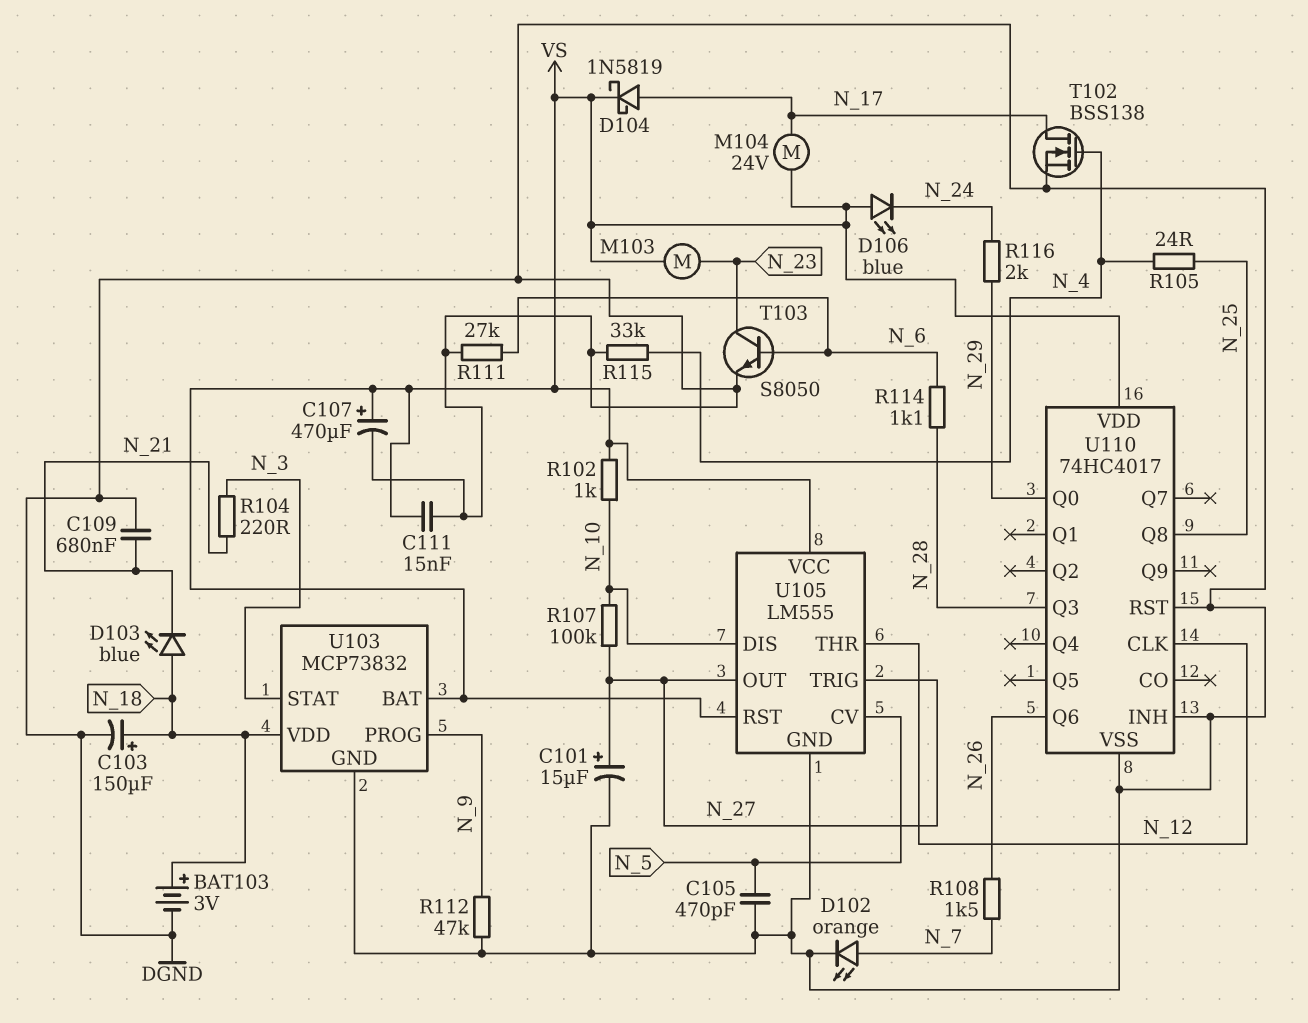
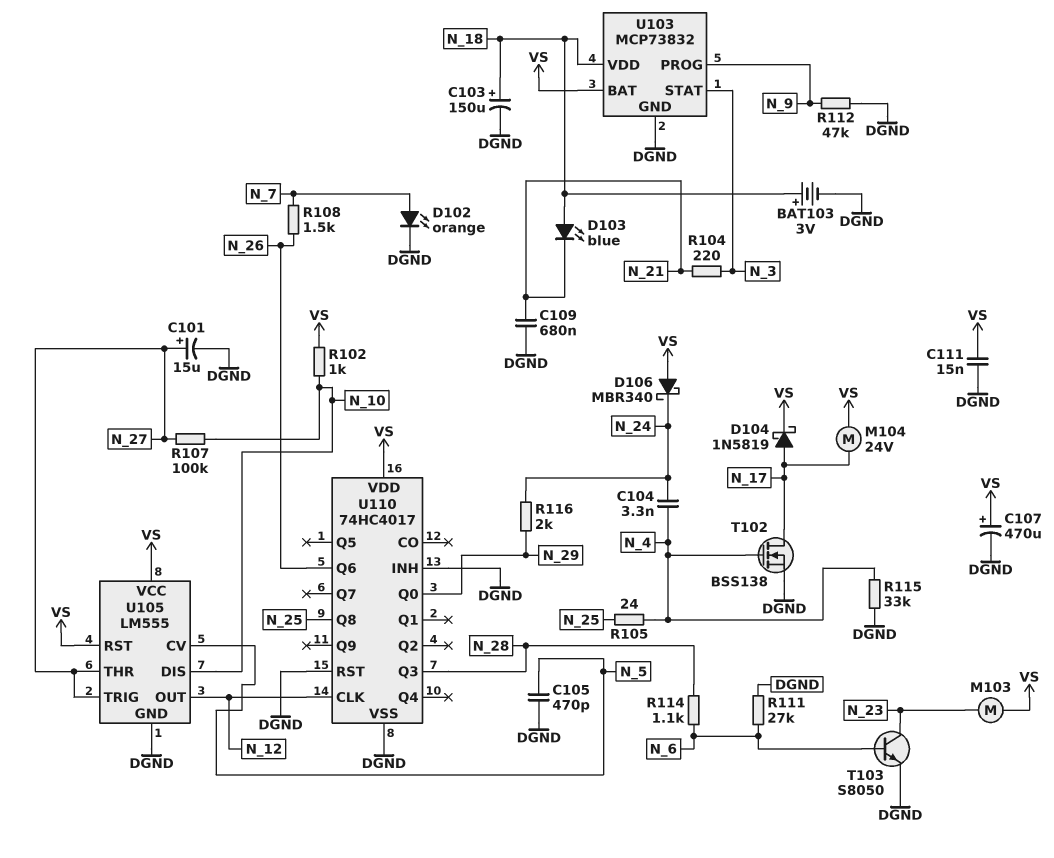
C104: none -> 3.3nF (N_4, N_24)
D106: LED blue (A VS, K N_24) -> schottky MBR340 (A VS, K N_24)
U105 pin OUT: N_27 -> N_12
U105 pin THR: N_12 -> N_27

